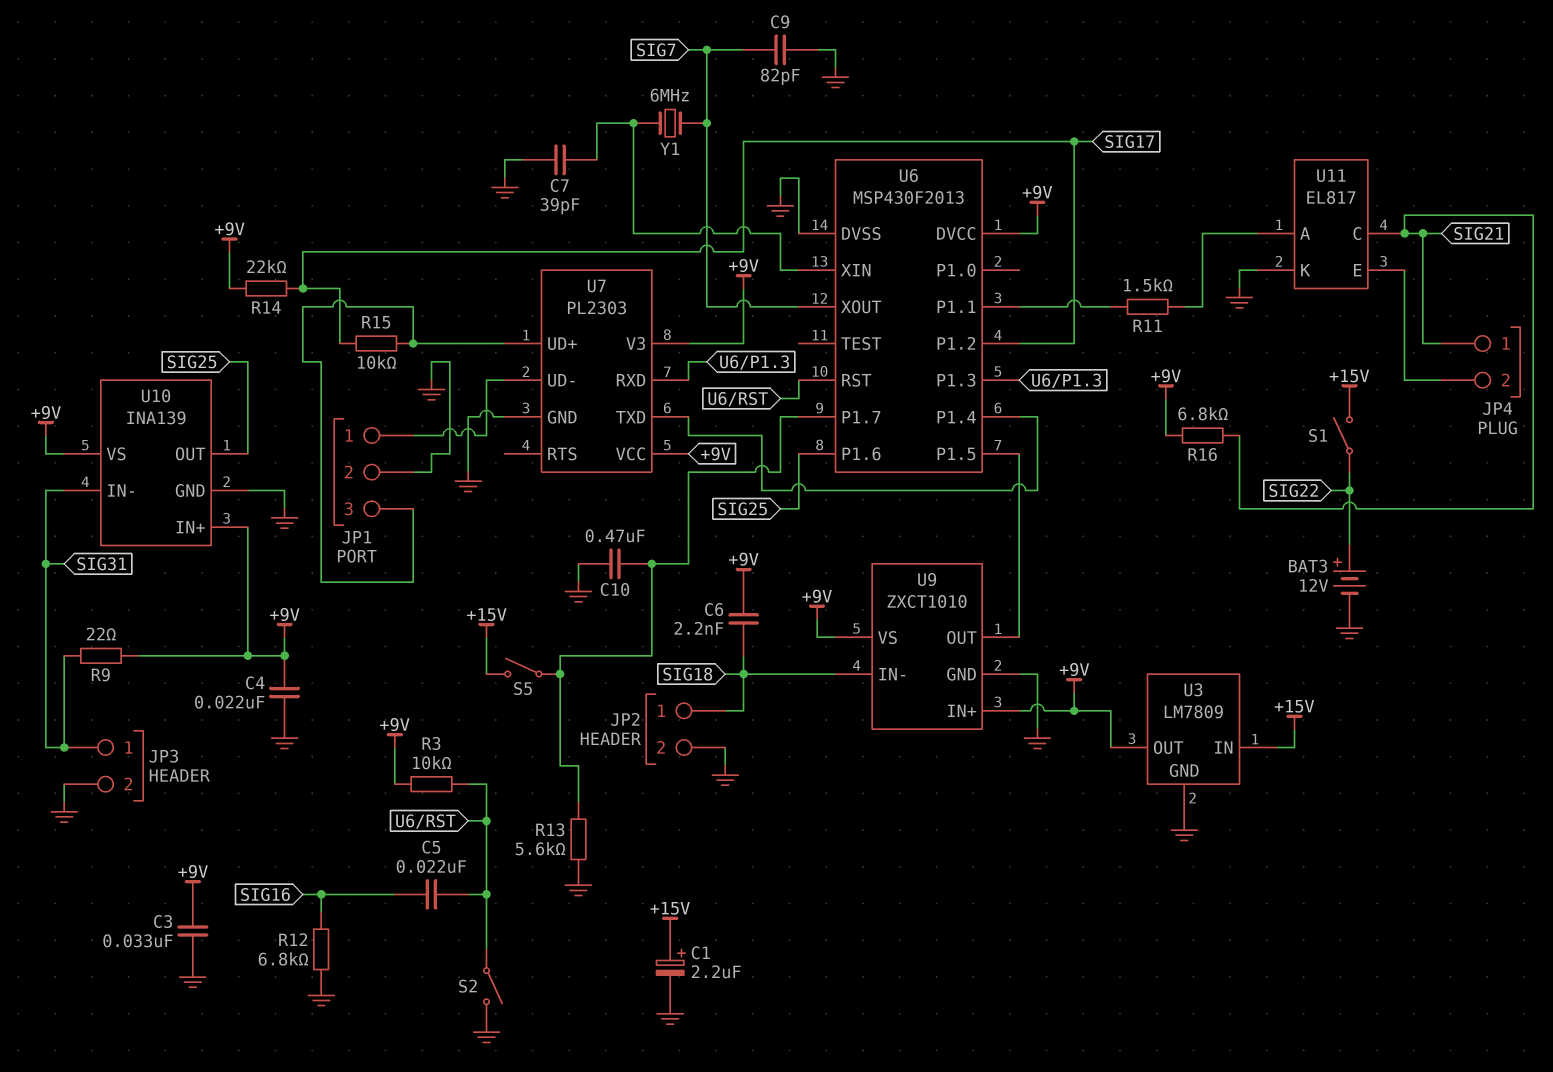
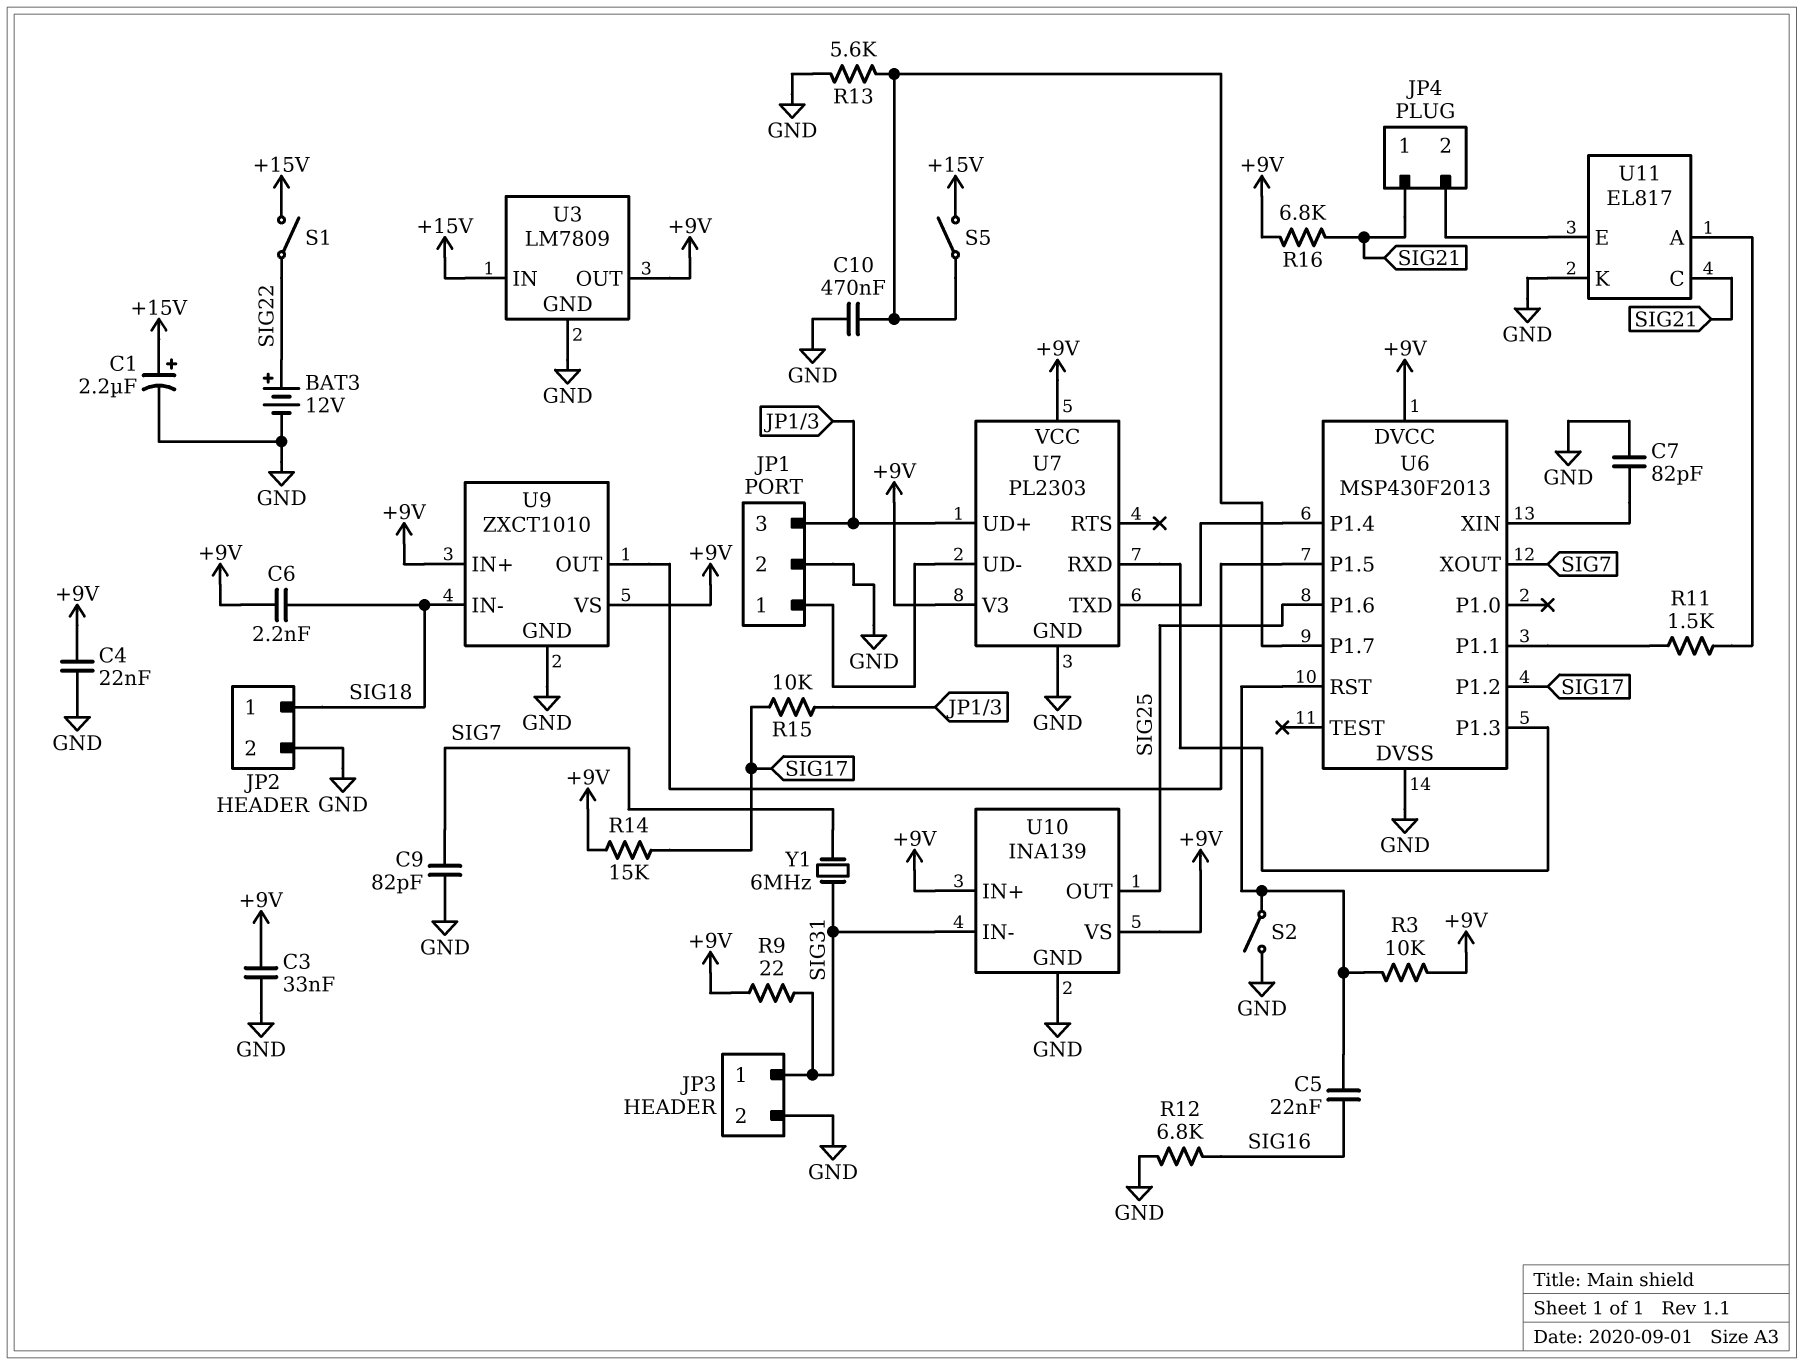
C7: 39pF (GND, U6/XIN) -> 82pF (GND, U6/XIN)
R14: 22k (+9V, SIG17) -> 15k (+9V, SIG17)
Y1: 6MHz (SIG7, U6/XIN) -> 6MHz (SIG7, SIG31)

